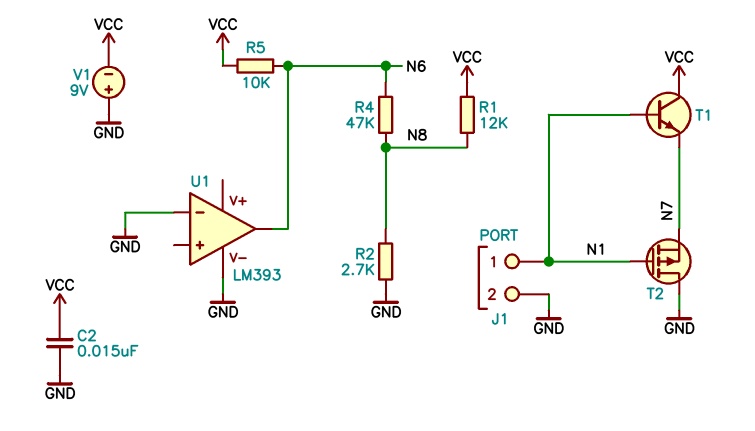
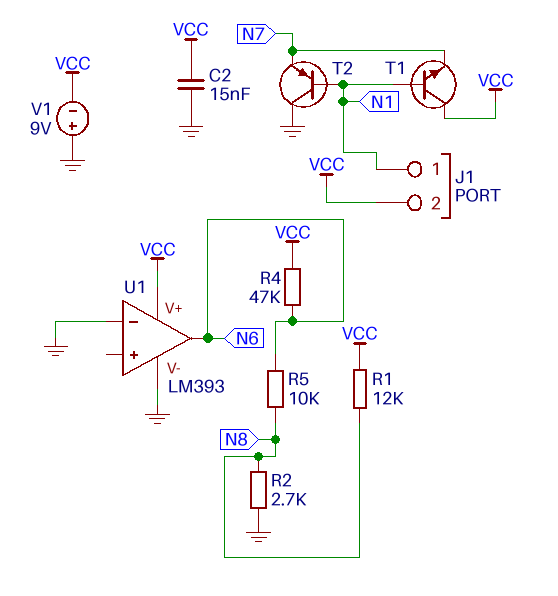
J1 pin 2: GND -> VCC
R4: 47k (N6, N8) -> 47k (N6, VCC)
R5: 10k (N6, VCC) -> 10k (N6, N8)
T2: PMOS (G N1, D GND, S N7) -> PNP (B N1, C GND, E N7)
U1 pin V+: none -> VCC

